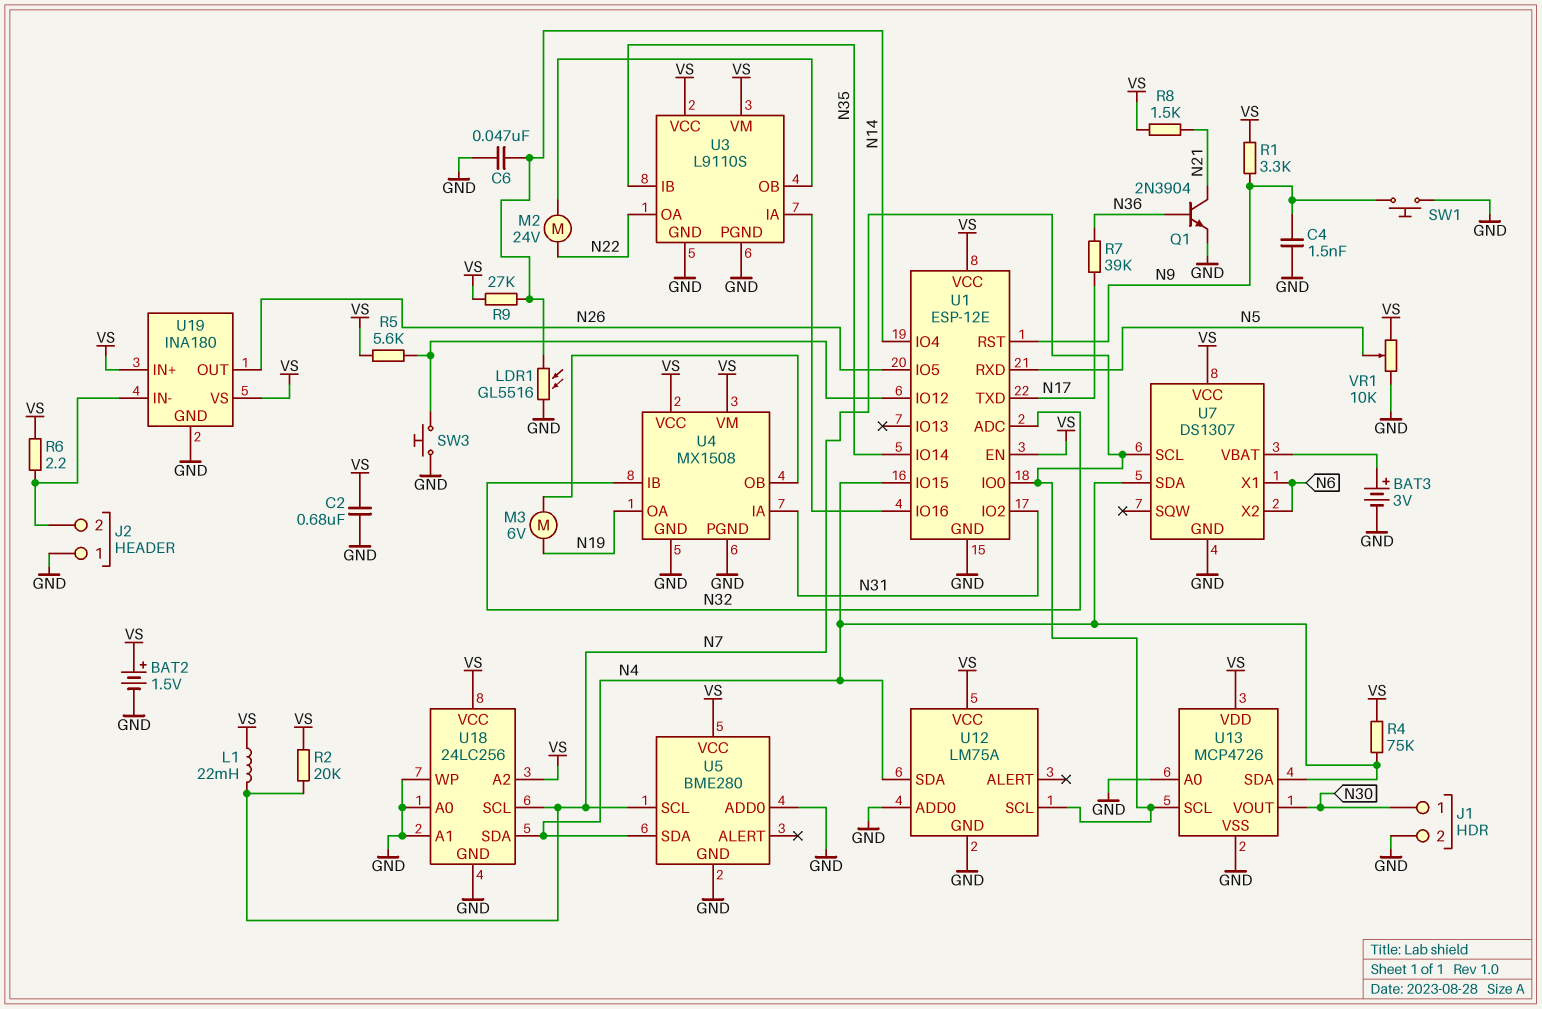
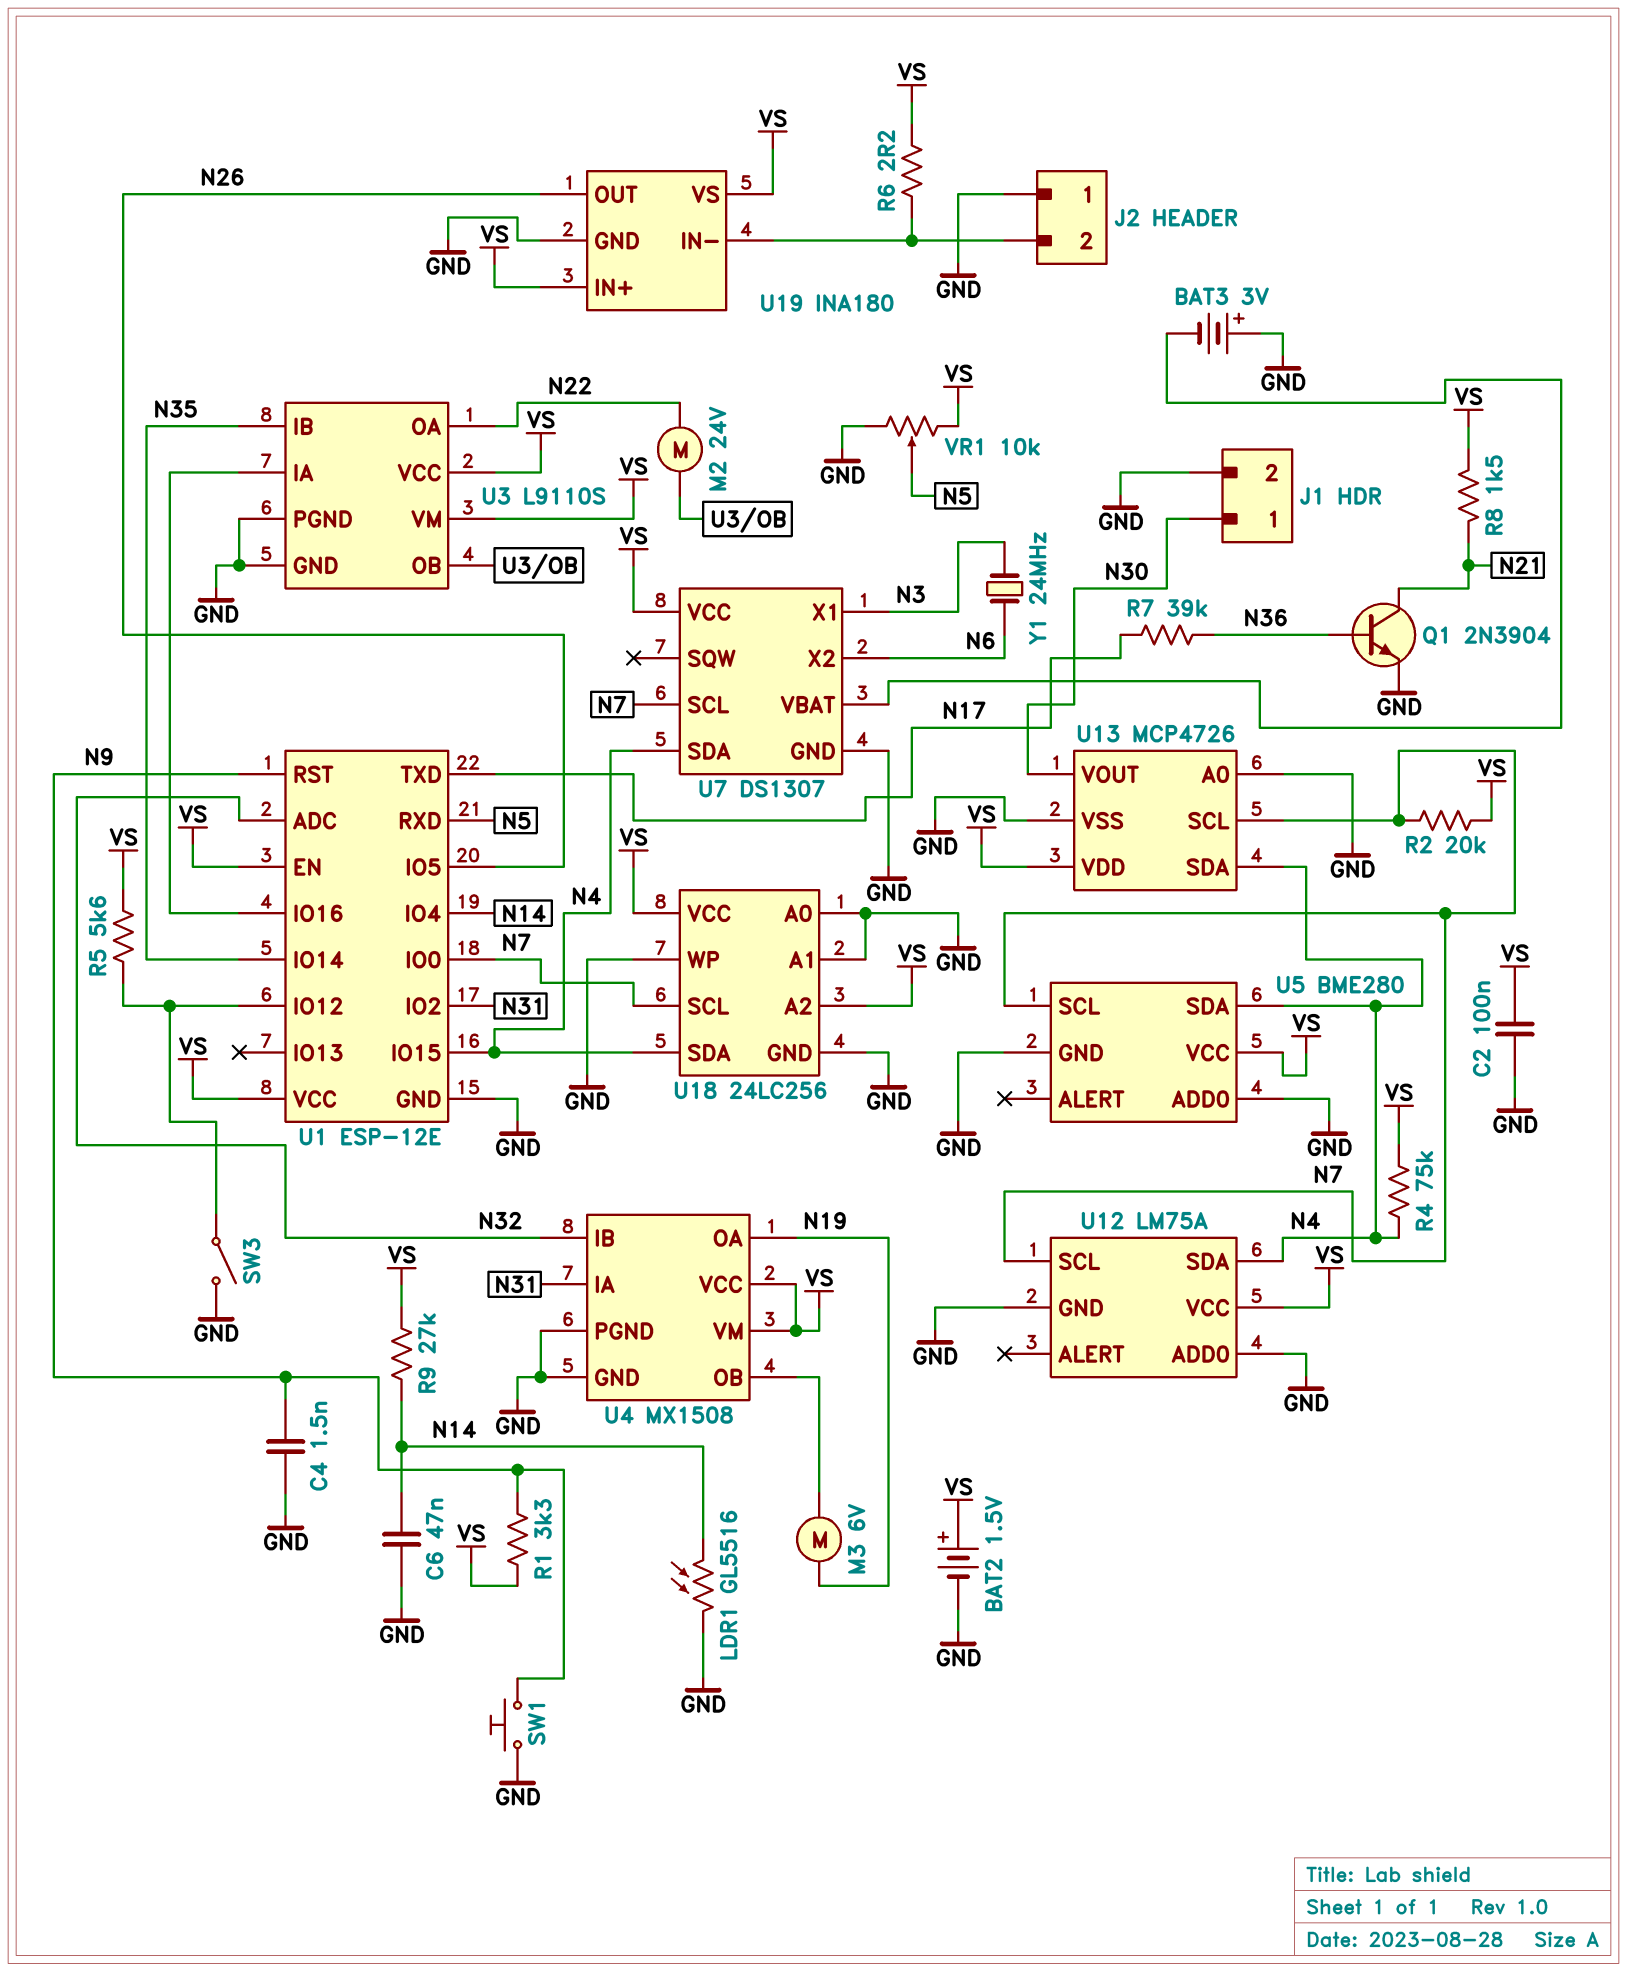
BAT3: 3V (plus U7/VBAT, minus GND) -> 3V (plus GND, minus U7/VBAT)
C2: 680nF (GND, VS) -> 100nF (GND, VS)
L1: 22mH (N7, VS) -> none
SW3: button (GND, U1/IO12) -> switch (GND, U1/IO12)
U7 pin X1: N6 -> N3
Y1: none -> 24MHz (N3, N6)

